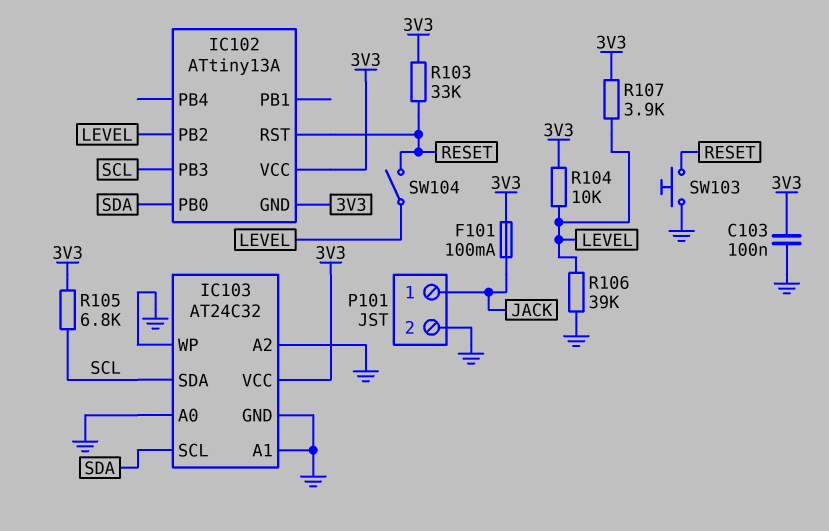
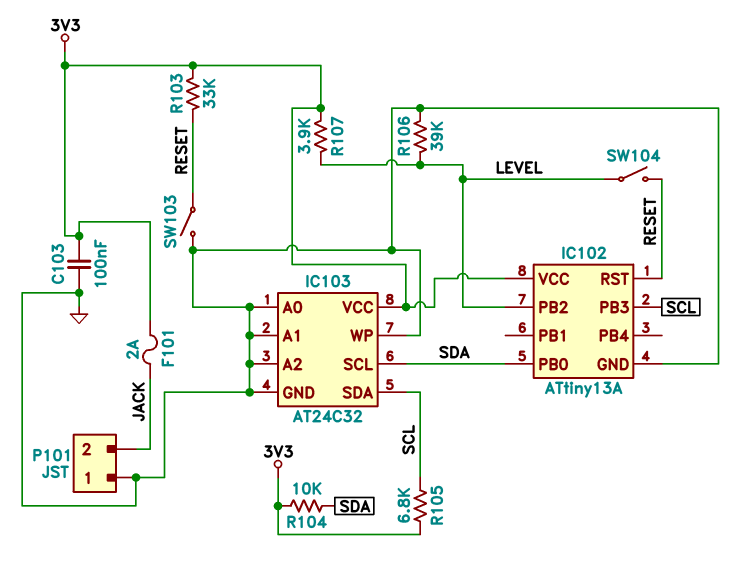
F101: 100mA (3V3, JACK) -> 2A (3V3, JACK)
IC102 pin GND: 3V3 -> GND
P101 pin 1: JACK -> GND
P101 pin 2: GND -> JACK
R104: 10k (3V3, LEVEL) -> 10k (3V3, SDA)
SW103: button (GND, RESET) -> switch (GND, RESET)

